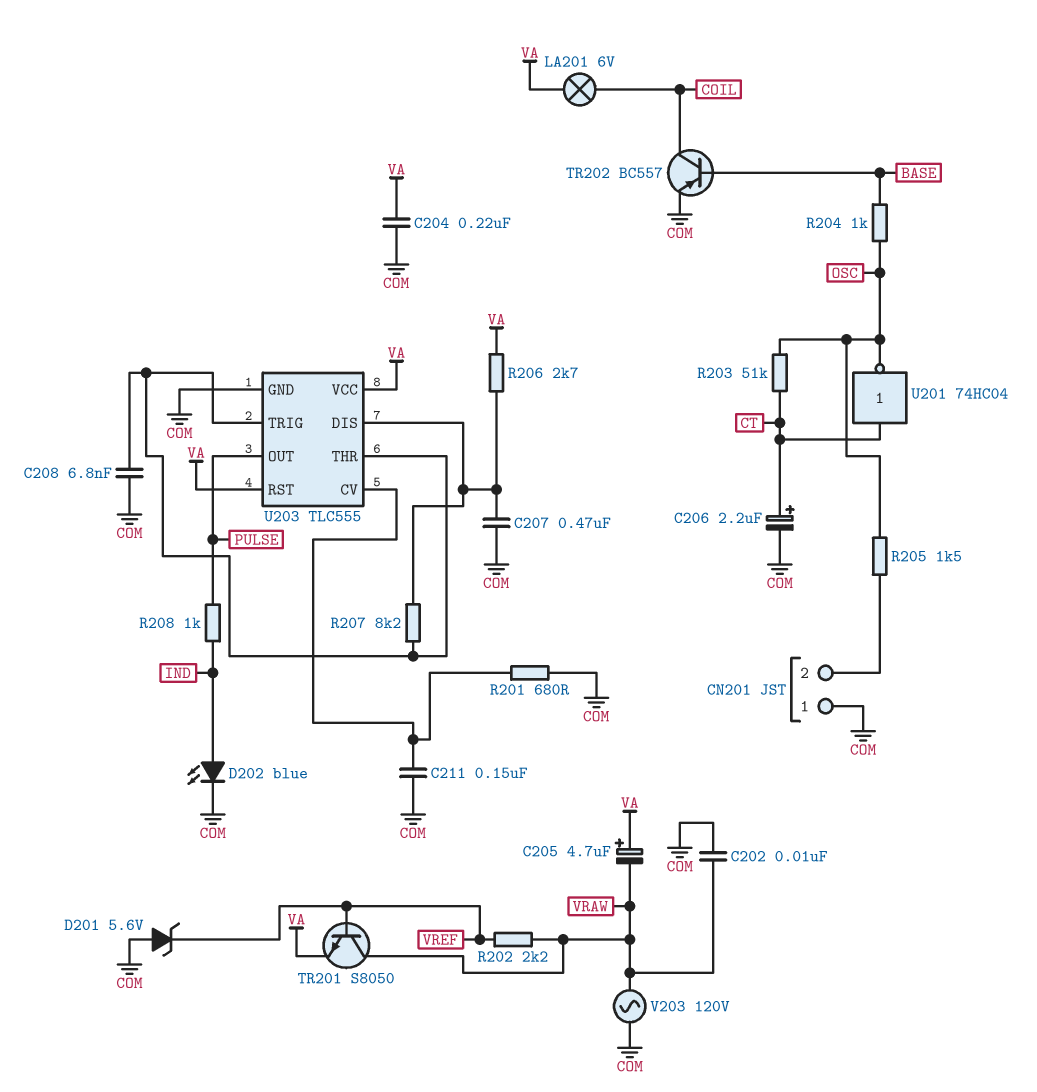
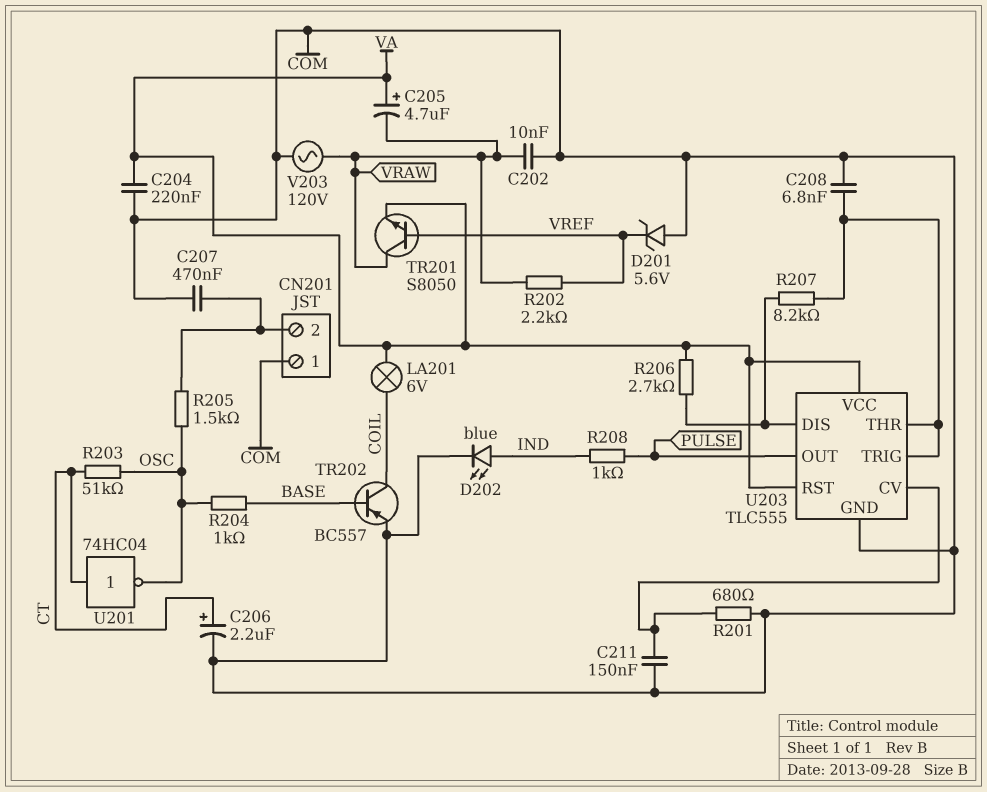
C207: 470nF (COM, U203/DIS) -> 470nF (CN201/2, COM)

